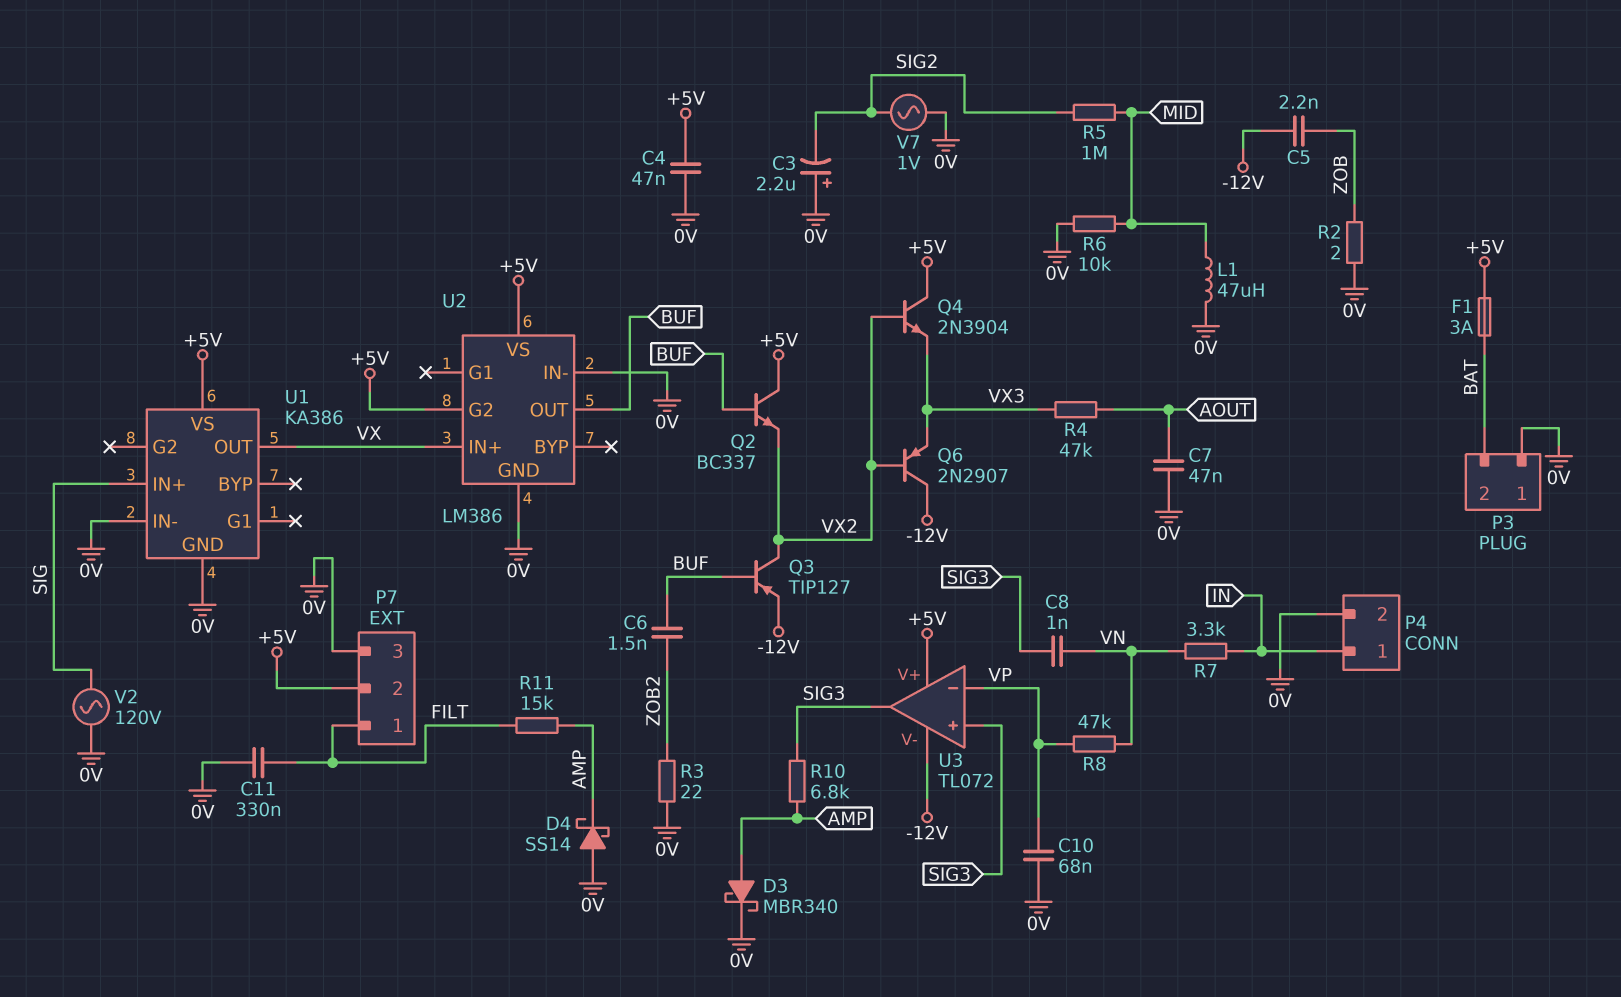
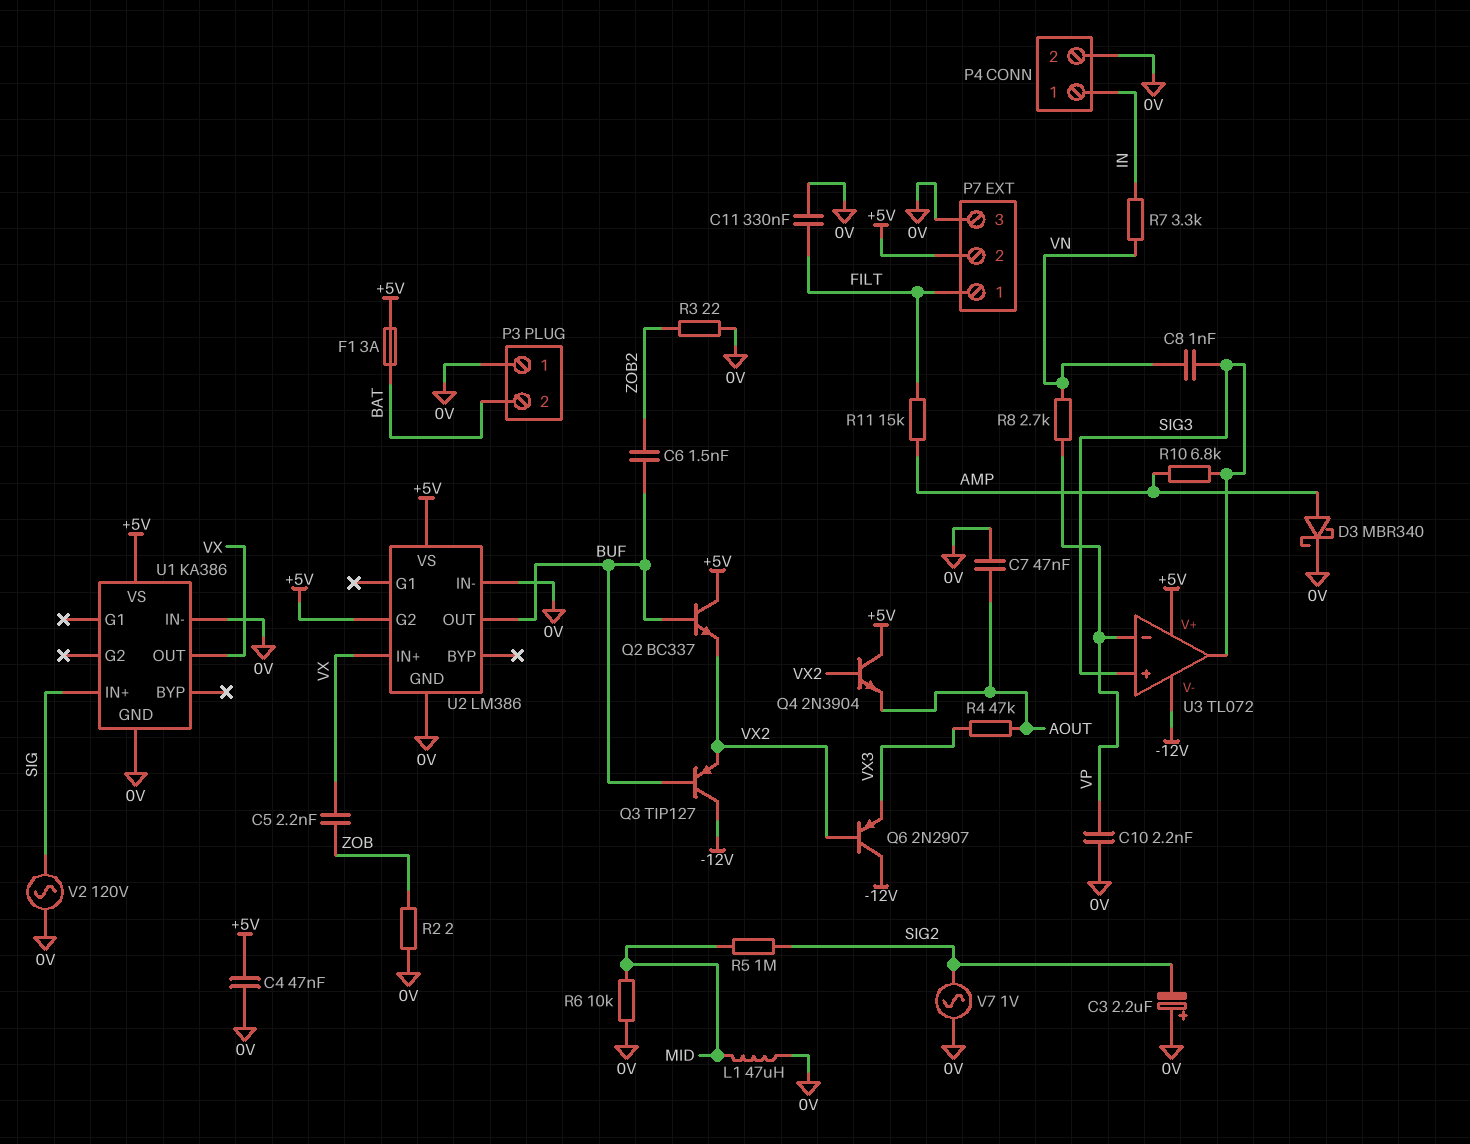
C5: 2.2nF (-12V, ZOB) -> 2.2nF (VX, ZOB)
C10: 68nF (0V, VP) -> 2.2nF (0V, VP)
D4: schottky SS14 (A 0V, K AMP) -> none
Q3: PNP TIP127 (B BUF, C VX2, E -12V) -> PNP TIP127 (B BUF, C -12V, E VX2)
Q4: NPN 2N3904 (B VX2, C +5V, E VX3) -> NPN 2N3904 (B VX2, C +5V, E AOUT)
R8: 47k (VN, VP) -> 2.7k (VN, VP)

